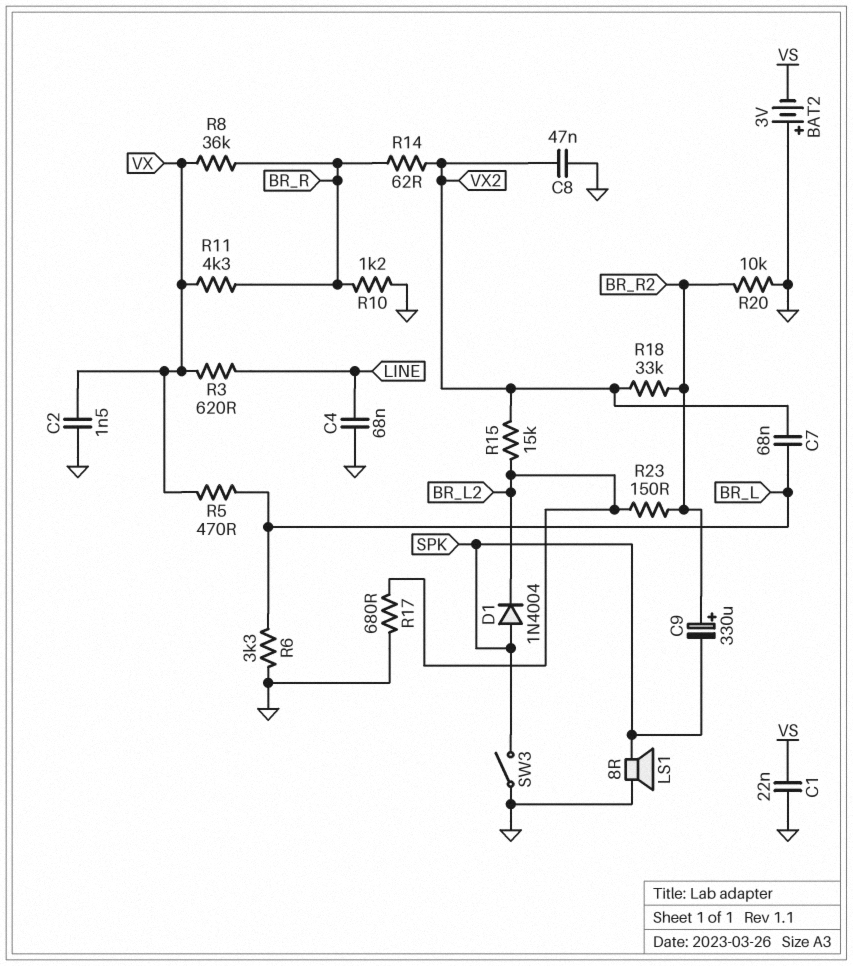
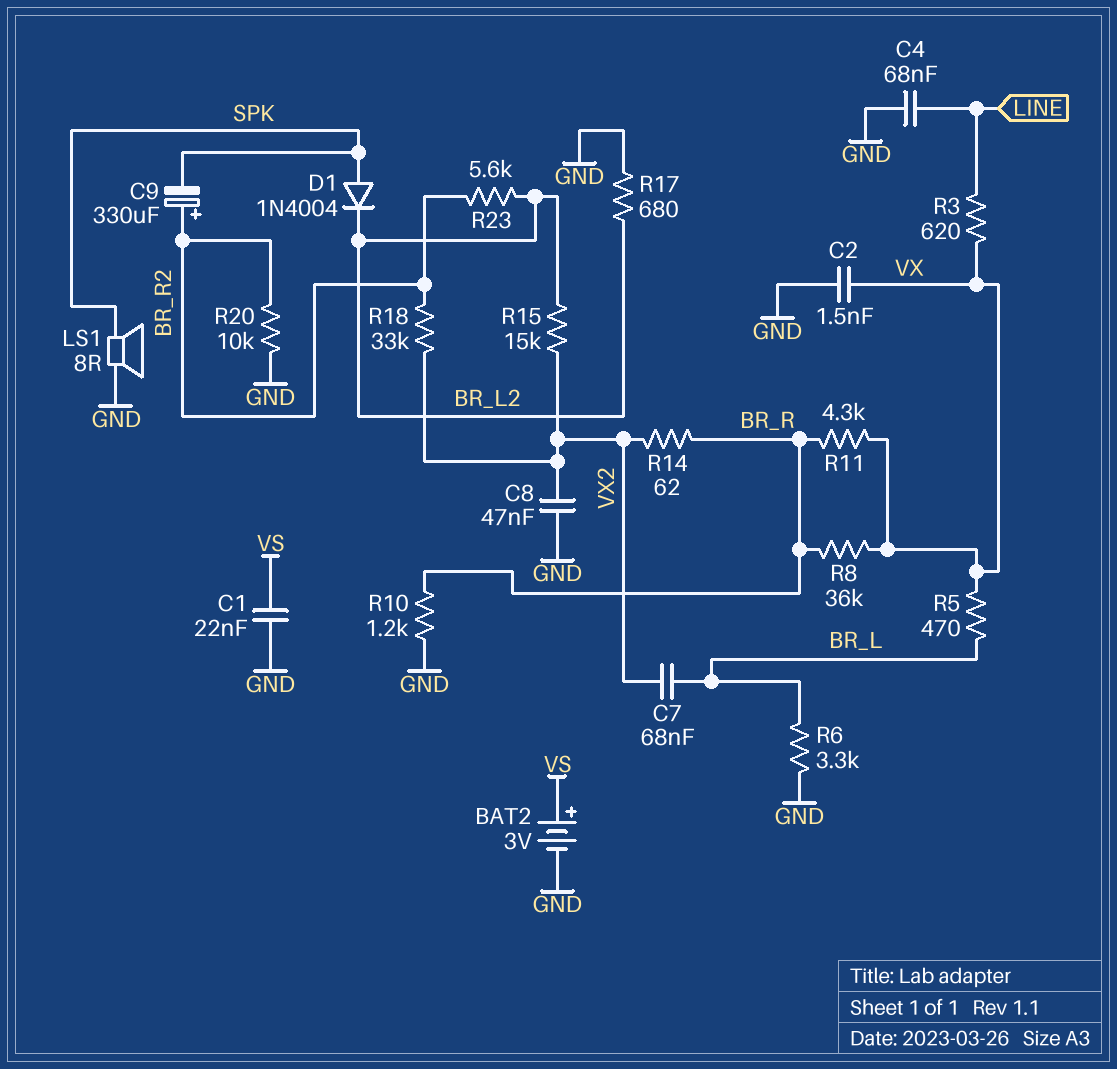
BAT2: 3V (plus GND, minus VS) -> 3V (plus VS, minus GND)
R23: 150 (BR_L2, BR_R2) -> 5.6k (BR_L2, BR_R2)
SW3: switch (GND, SPK) -> none

